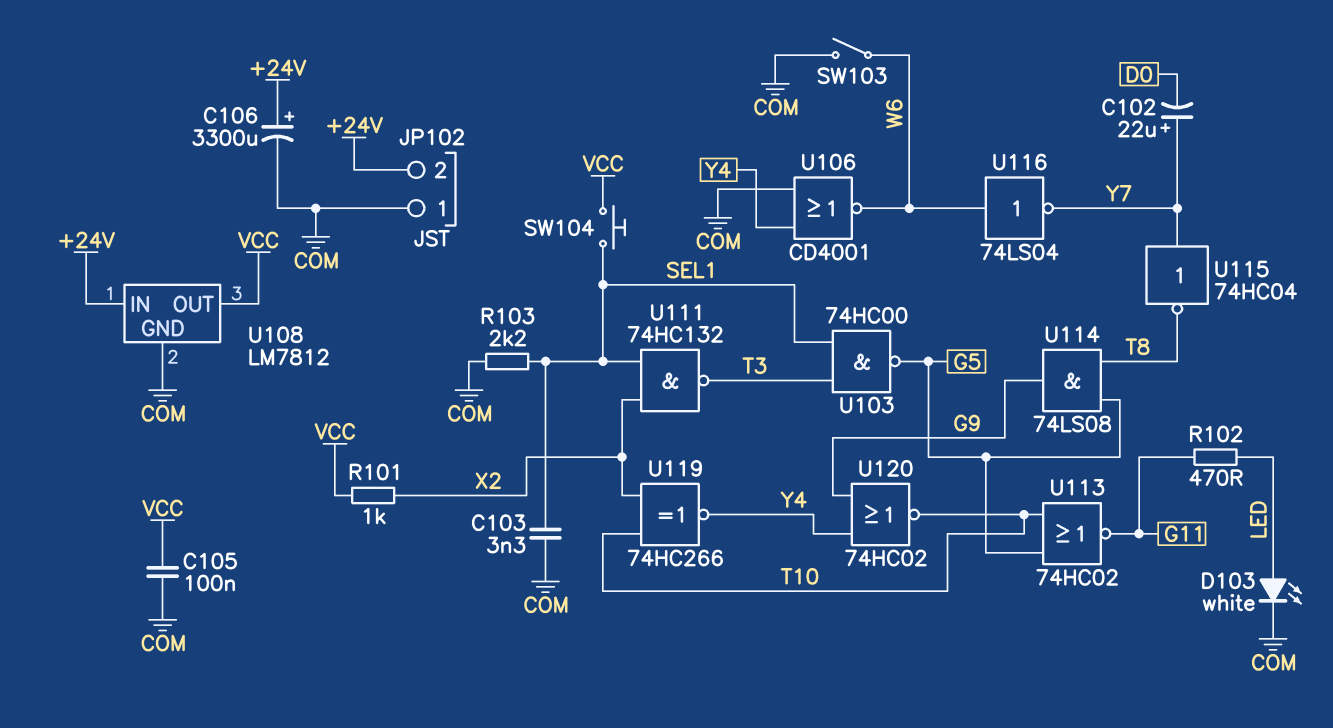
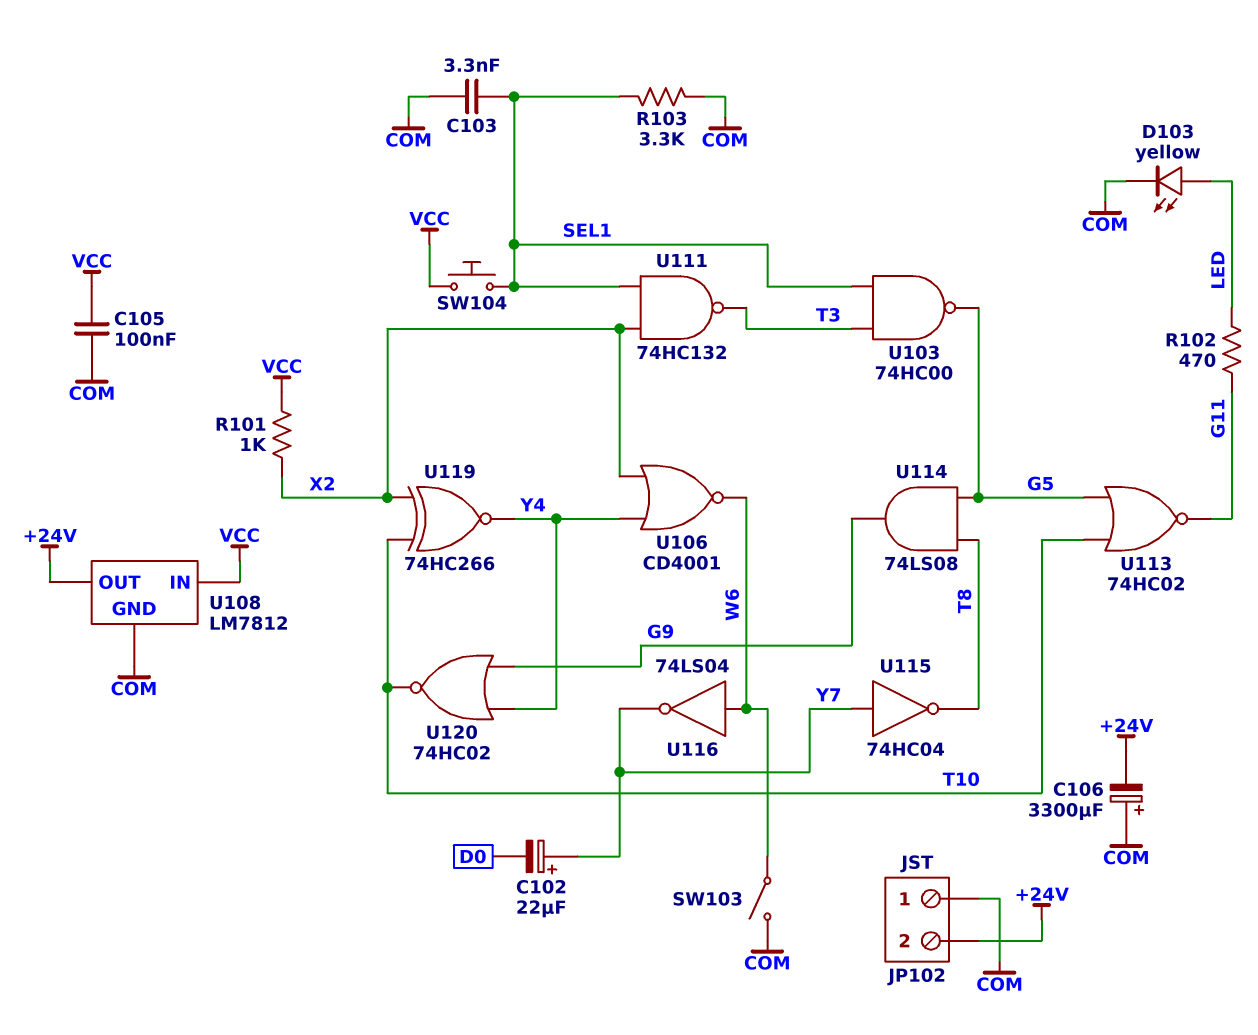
C106: 3300uF (plus +24V, minus COM) -> 3300uF (plus COM, minus +24V)
D103: LED white (A LED, K COM) -> LED yellow (A LED, K COM)
R103: 2.2k (COM, SEL1) -> 3.3k (COM, SEL1)
U106: NOR CD4001 (in COM, in Y4, out W6) -> NOR CD4001 (in X2, in Y4, out W6)
U108 pin IN: +24V -> VCC
U108 pin OUT: VCC -> +24V

